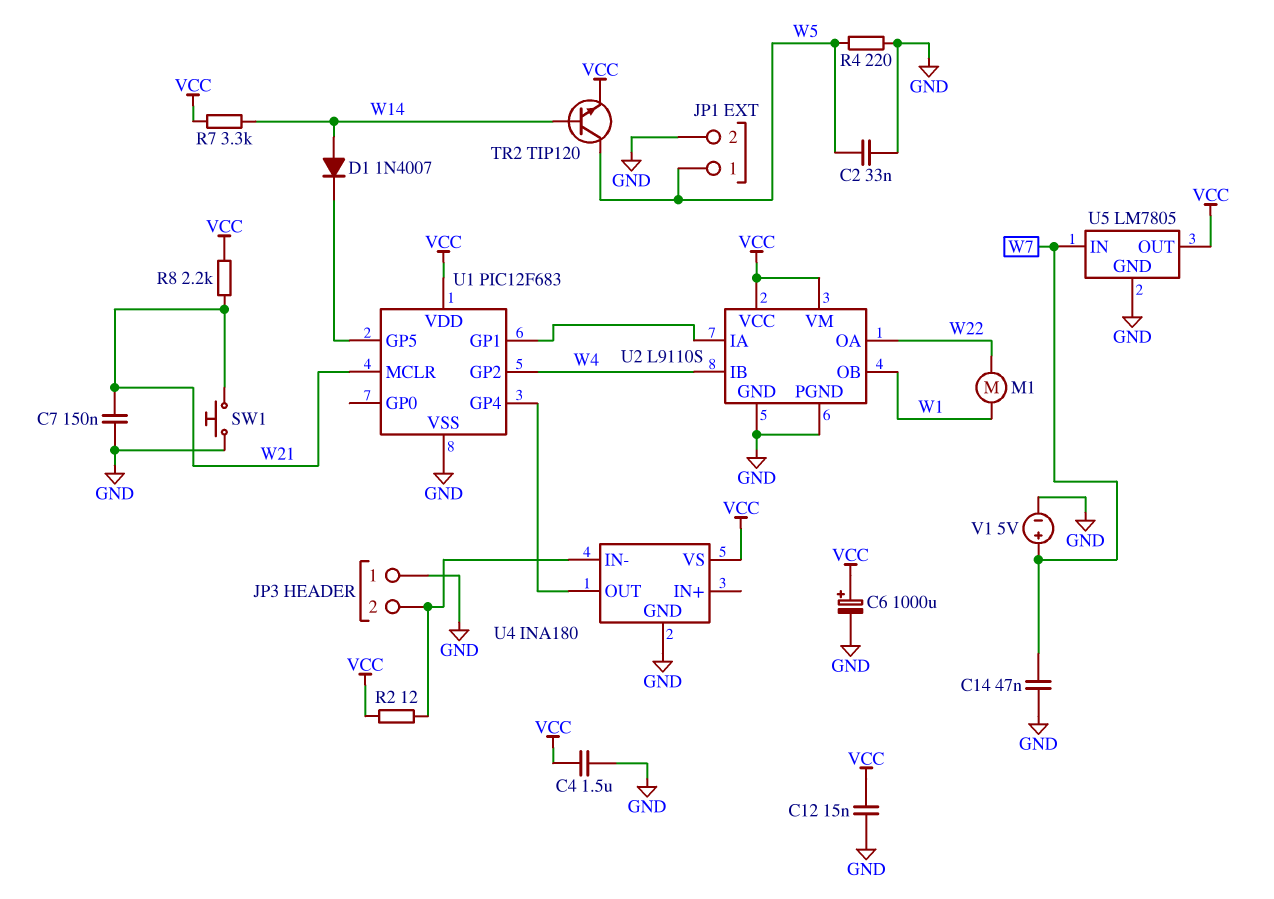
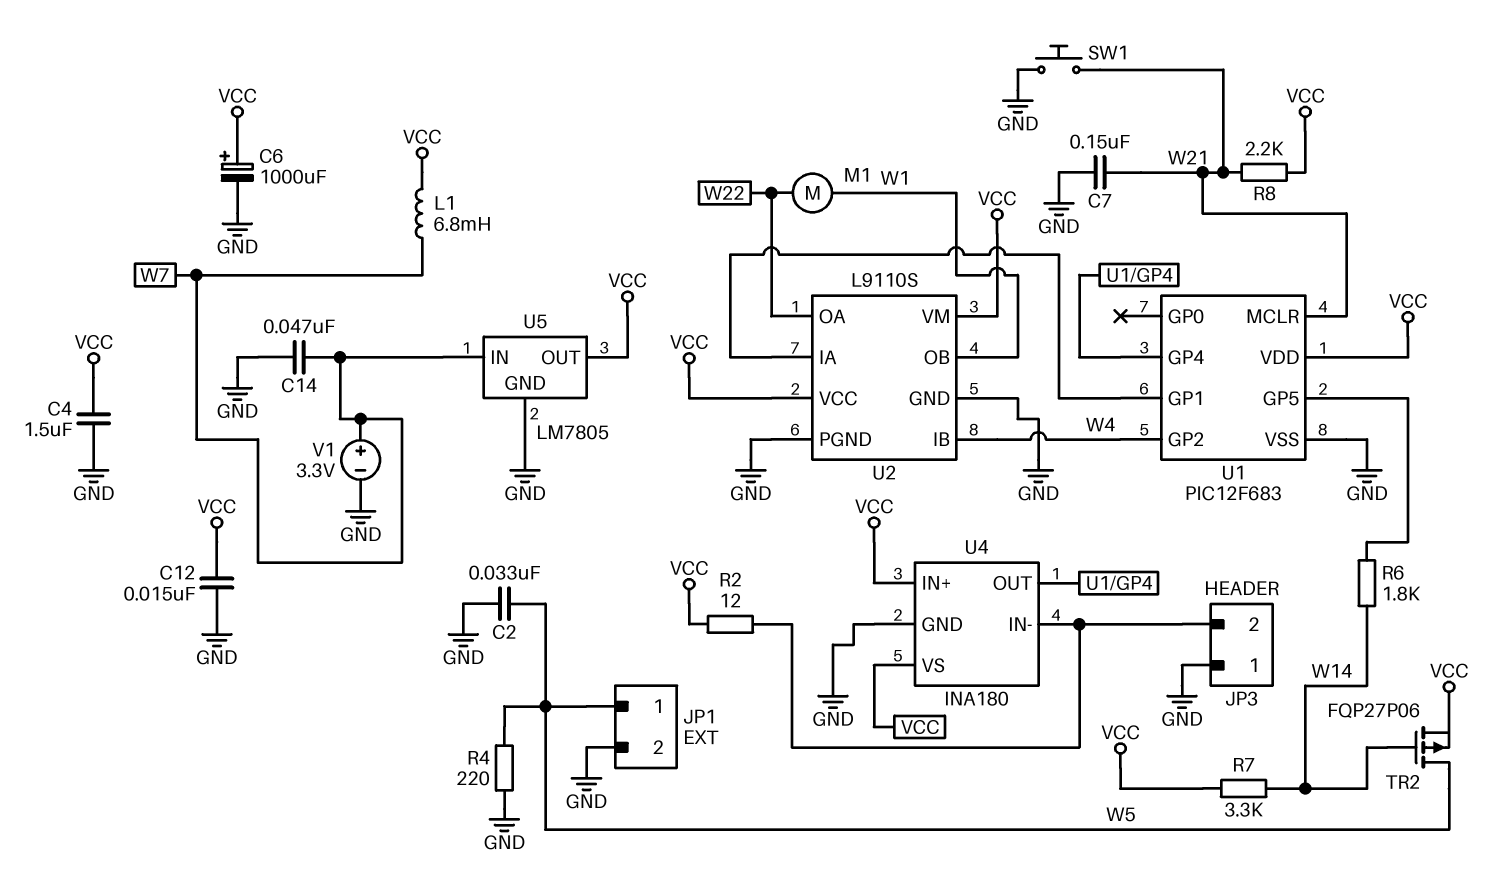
D1: diode 1N4007 (A W14, K U1/GP5) -> none
L1: none -> 6.8mH (VCC, W7)
R6: none -> 1.8k (U1/GP5, W14)
TR2: NPN TIP120 (B W14, C W5, E VCC) -> PMOS FQP27P06 (G W14, D W5, S VCC)
U4 pin IN+: none -> VCC
V1: 5V (plus W7, minus GND) -> 3.3V (plus W7, minus GND)

